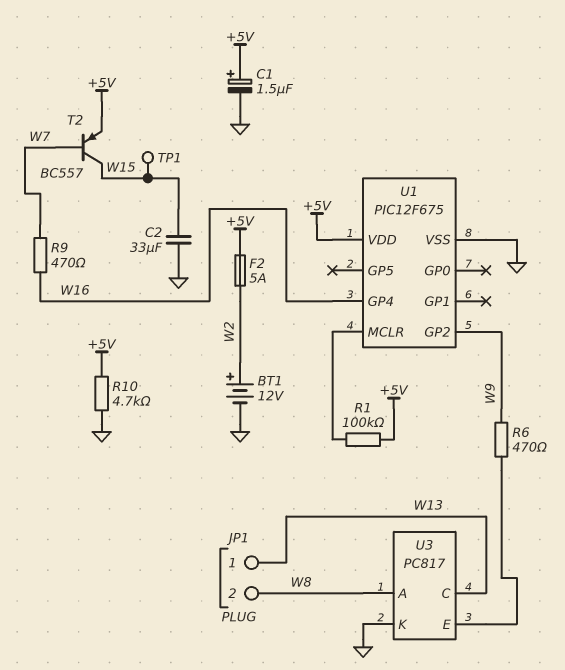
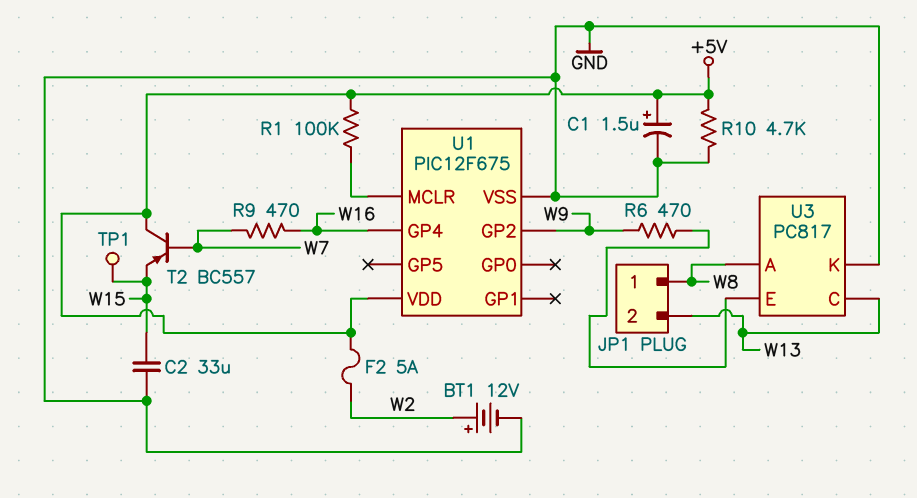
JP1 pin 1: W13 -> W8
JP1 pin 2: W8 -> W13
T2: PNP BC557 (B W7, C W15, E +5V) -> PNP BC557 (B W7, C +5V, E W15)

